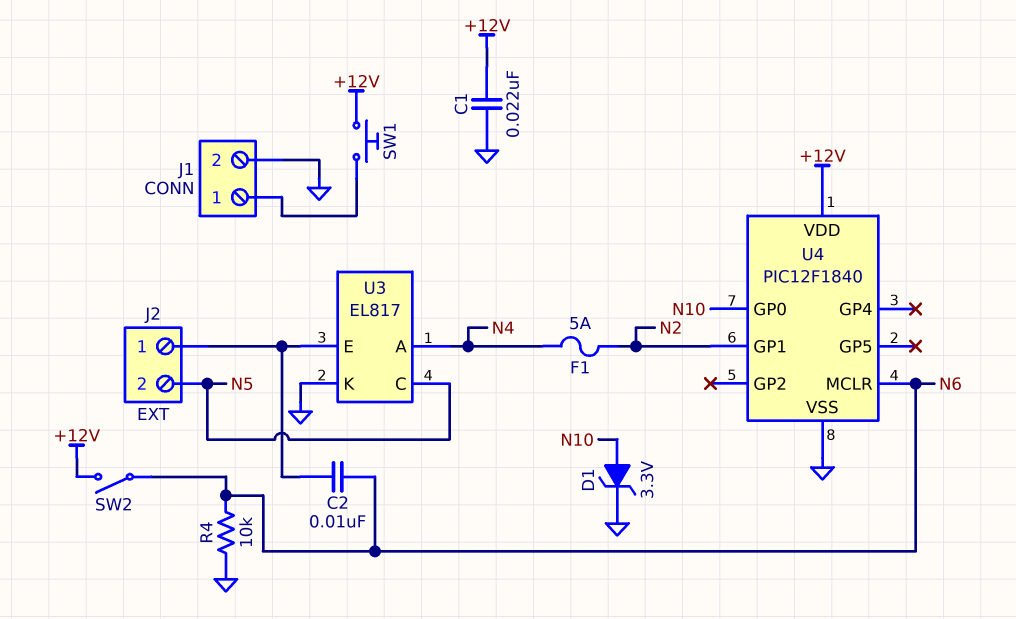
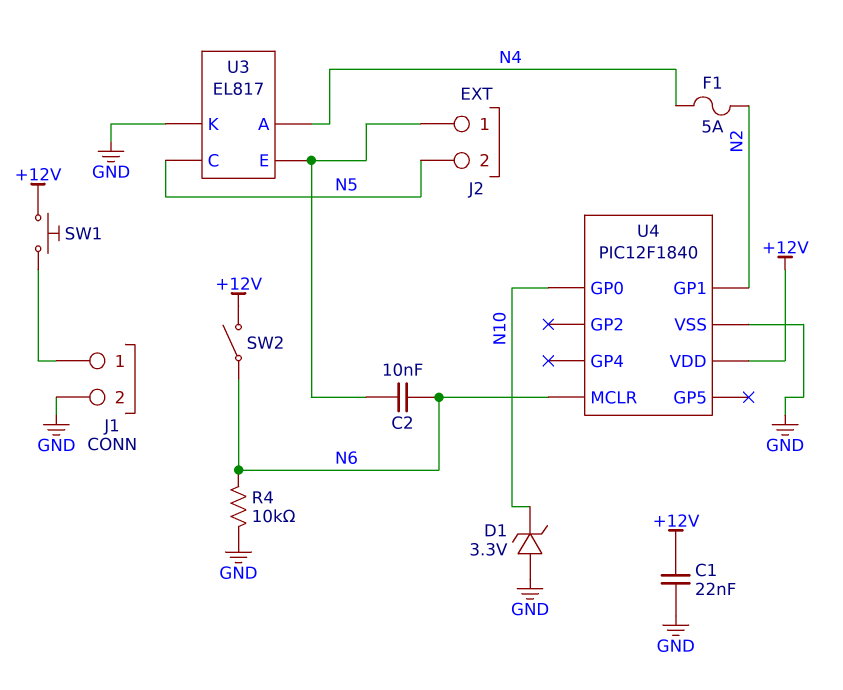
D1: zener 3.3V (A N10, K GND) -> zener 3.3V (A GND, K N10)

